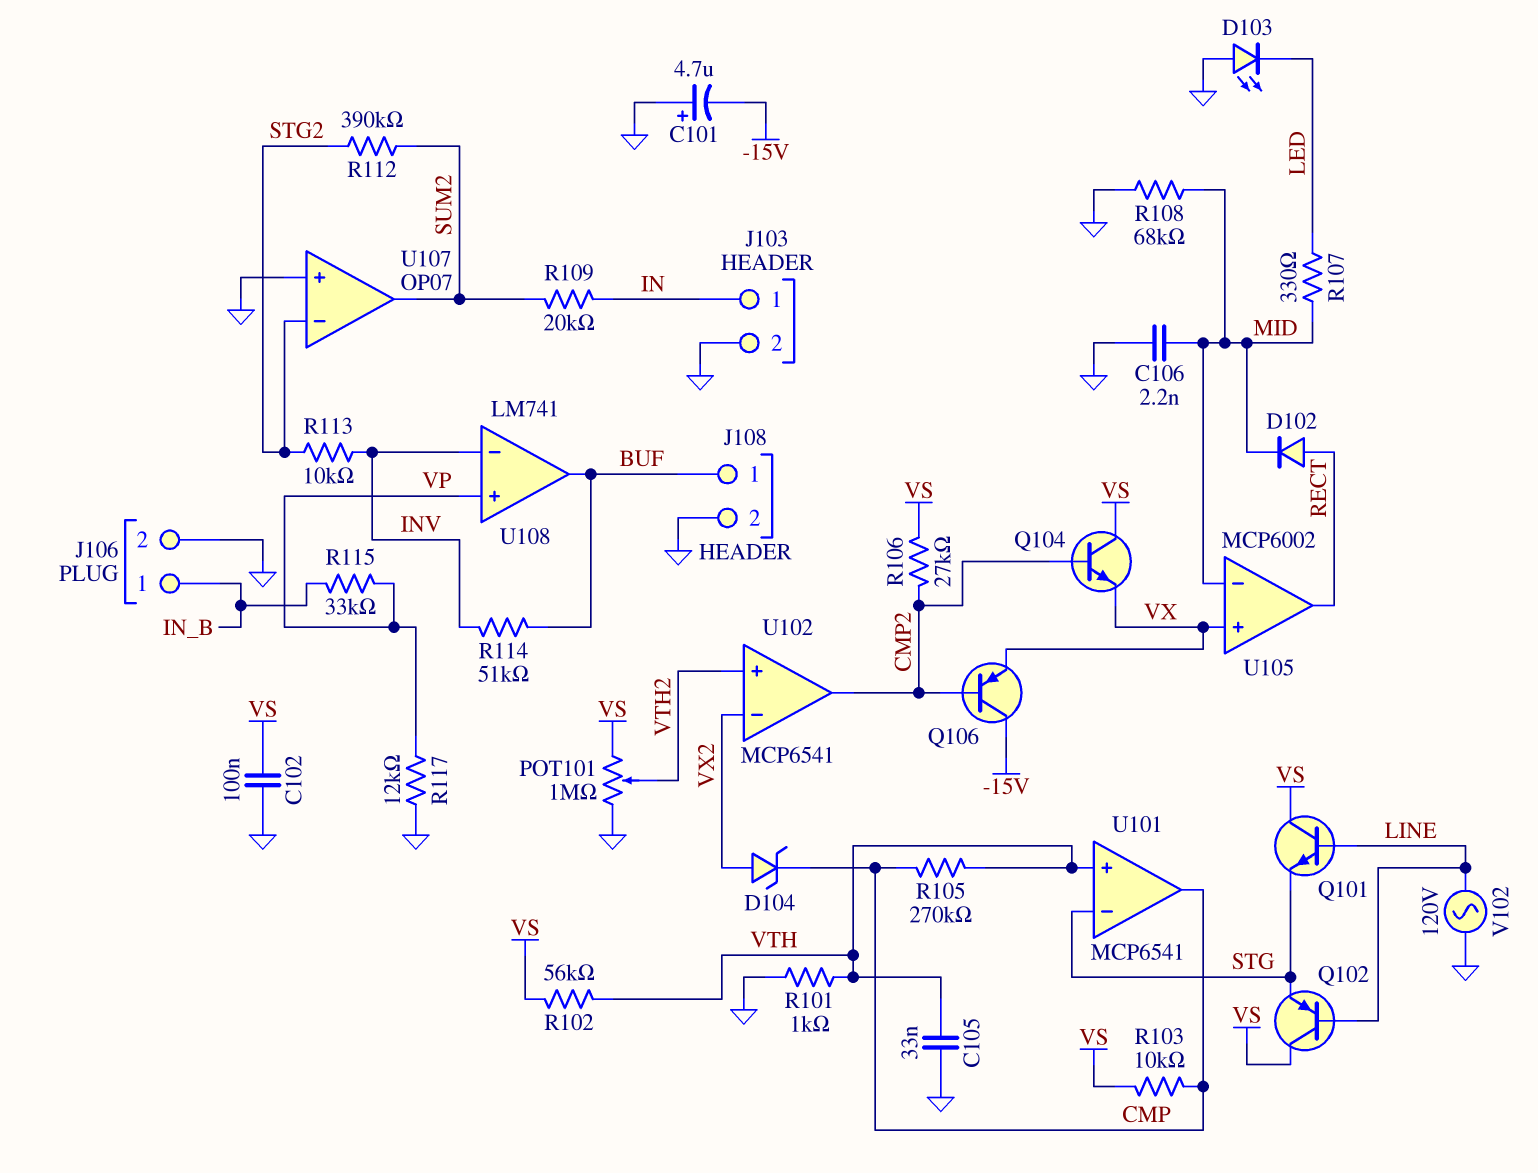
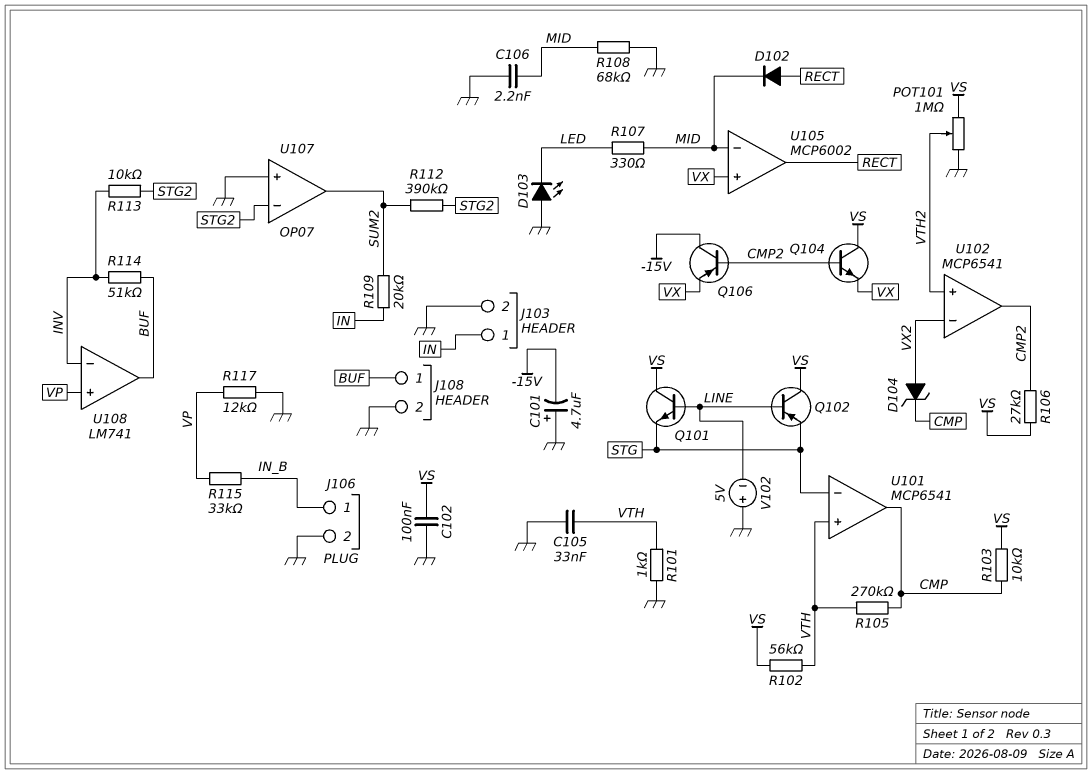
V102: AC 120V (GND, LINE) -> 5V (plus GND, minus LINE)

